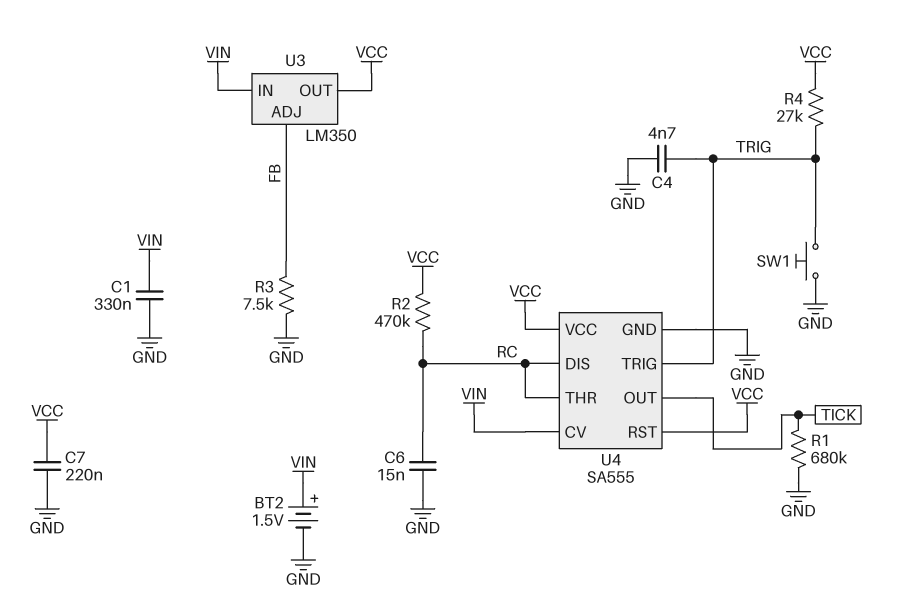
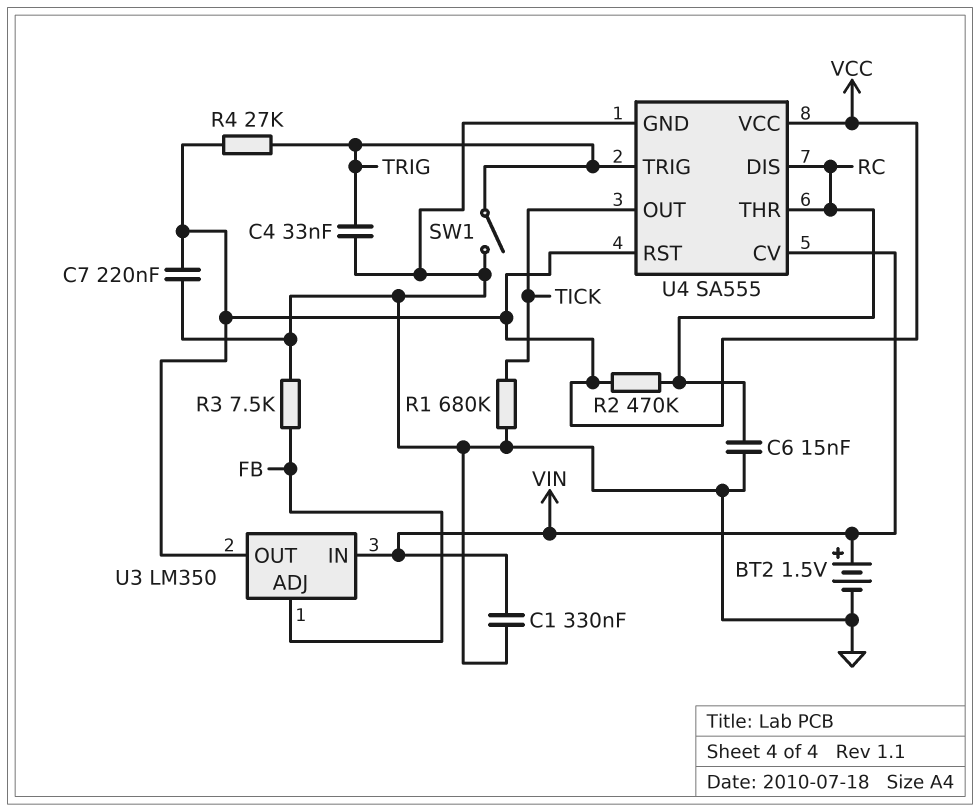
C4: 4.7nF (GND, TRIG) -> 33nF (GND, TRIG)
SW1: button (GND, TRIG) -> switch (GND, TRIG)

